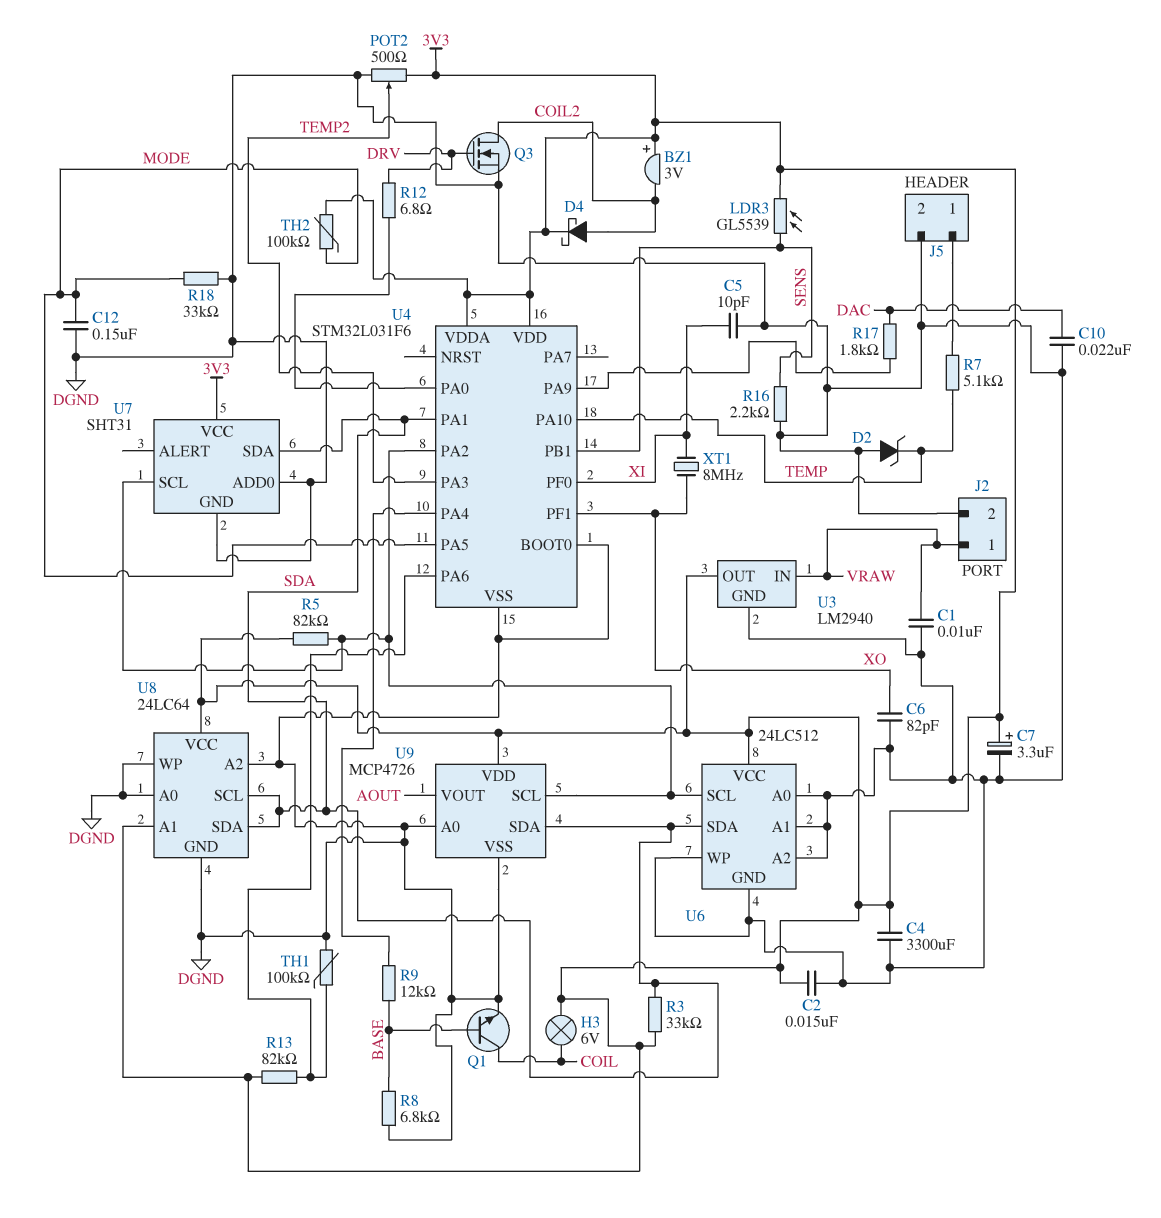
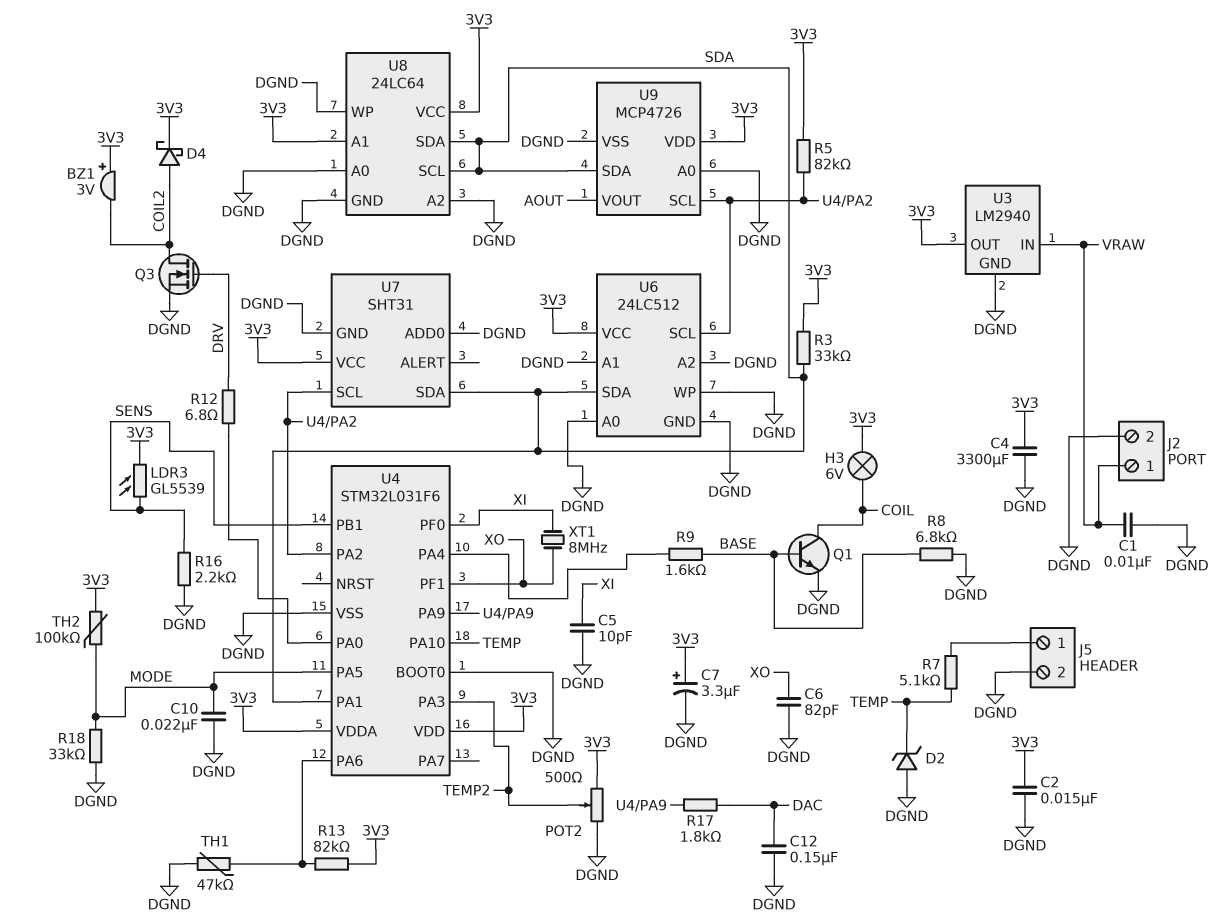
C10: 22nF (DAC, DGND) -> 22nF (DGND, MODE)
C12: 150nF (DGND, MODE) -> 150nF (DAC, DGND)
R9: 12k (BASE, U4/PA4) -> 1.6k (BASE, U4/PA4)
TH1: 100k (DGND, U4/PA6) -> 47k (DGND, U4/PA6)

